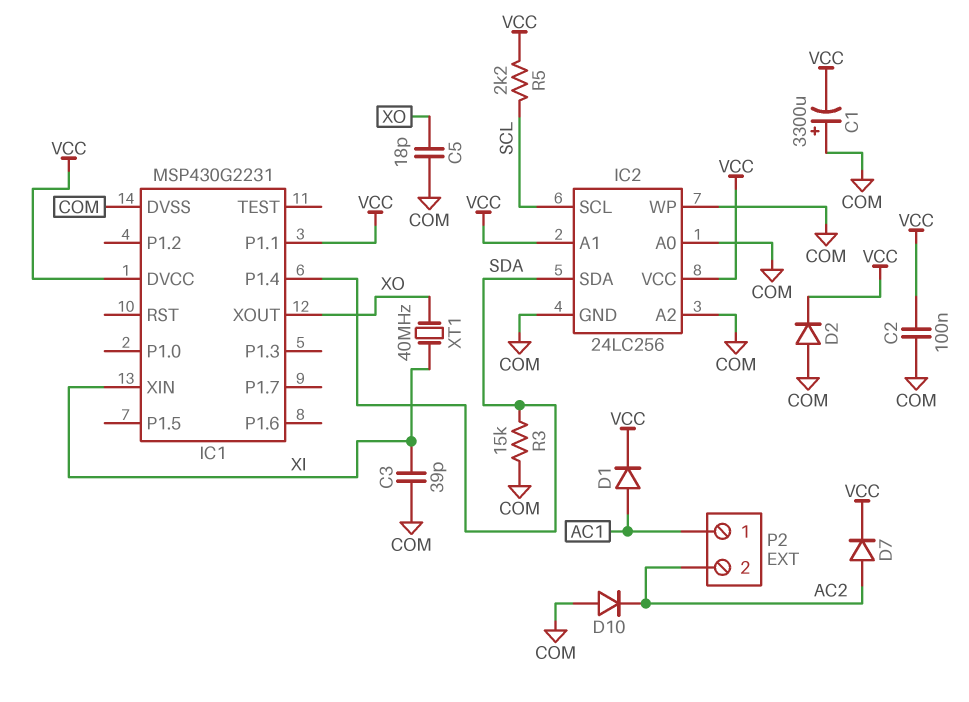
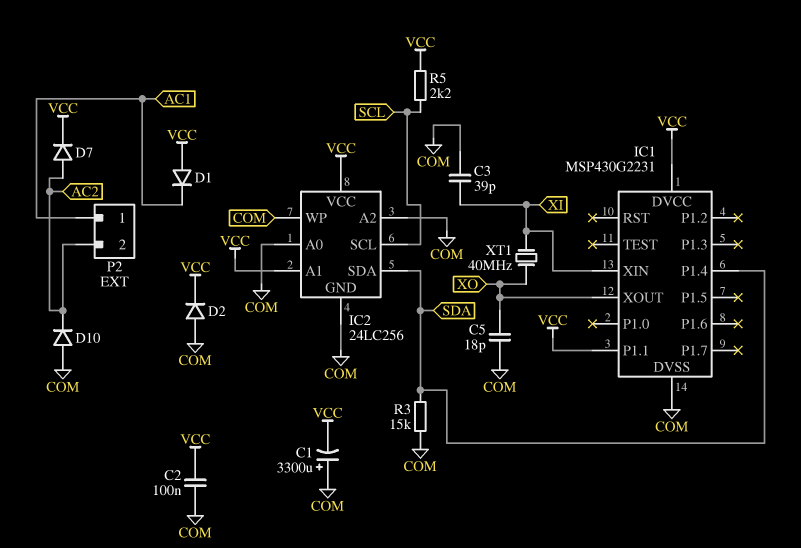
D1: diode (A AC1, K VCC) -> diode (A VCC, K AC1)

